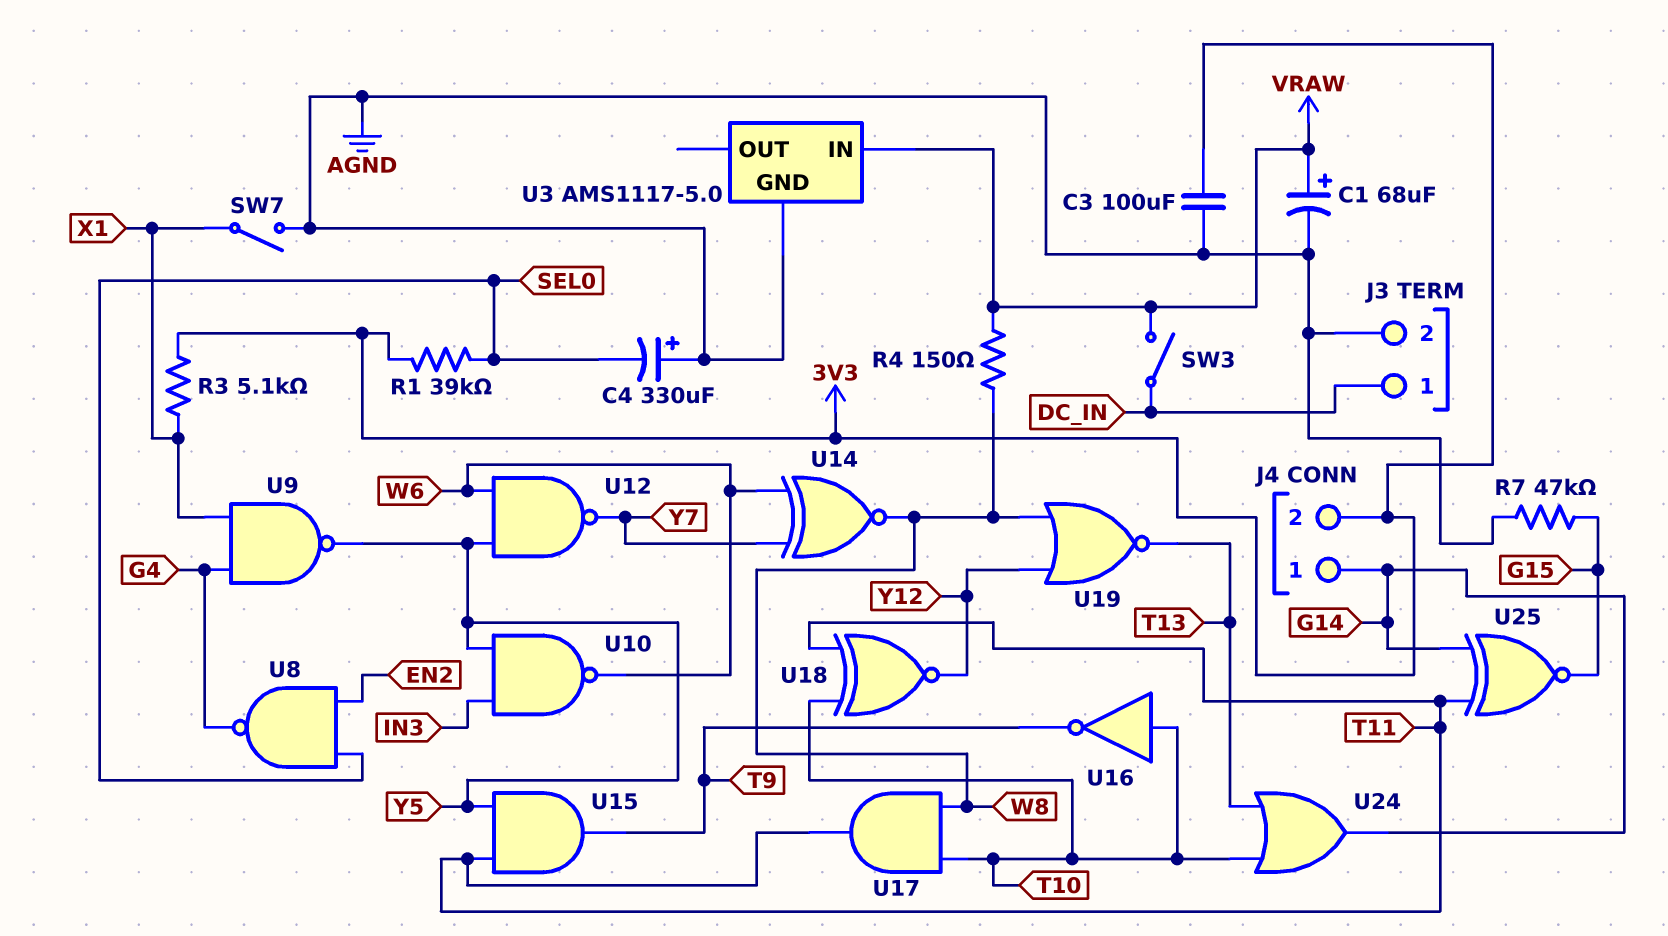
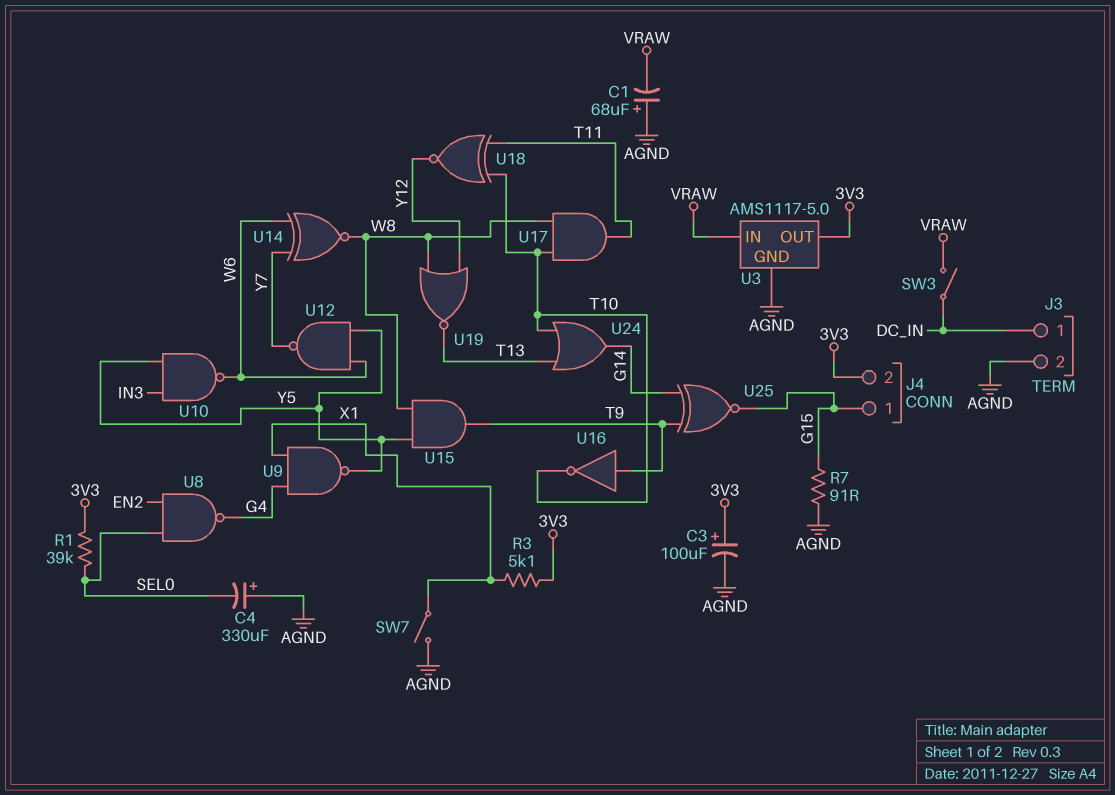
C1: 68uF (plus VRAW, minus AGND) -> 68uF (plus AGND, minus VRAW)
C3: 100uF (3V3, AGND) -> 100uF (plus 3V3, minus AGND)
J4 pin 1: G14 -> G15
R4: 150 (VRAW, W8) -> none
R7: 47k (AGND, G15) -> 91 (AGND, G15)
U3 pin OUT: none -> 3V3
U15: AND (in T11, in Y5, out T9) -> AND (in W8, in Y5, out T9)
U16: NOT (in T10, out T9) -> NOT (in T9, out T10)
U25: XNOR (in G14, in T11, out G15) -> XNOR (in G14, in T9, out G15)

